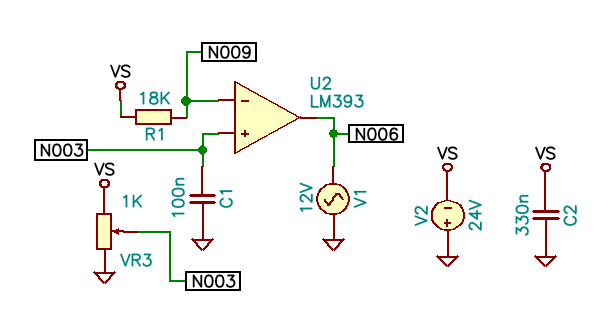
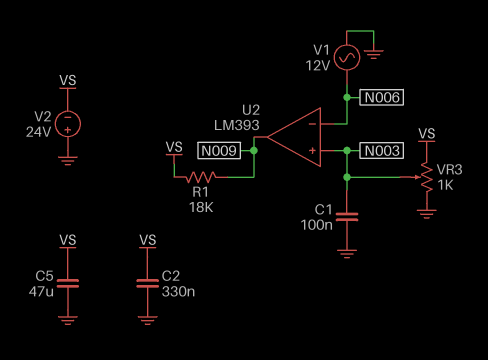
C5: none -> 47uF (GND, VS)
U2 pin in-: N009 -> N006
U2 pin out: N006 -> N009

